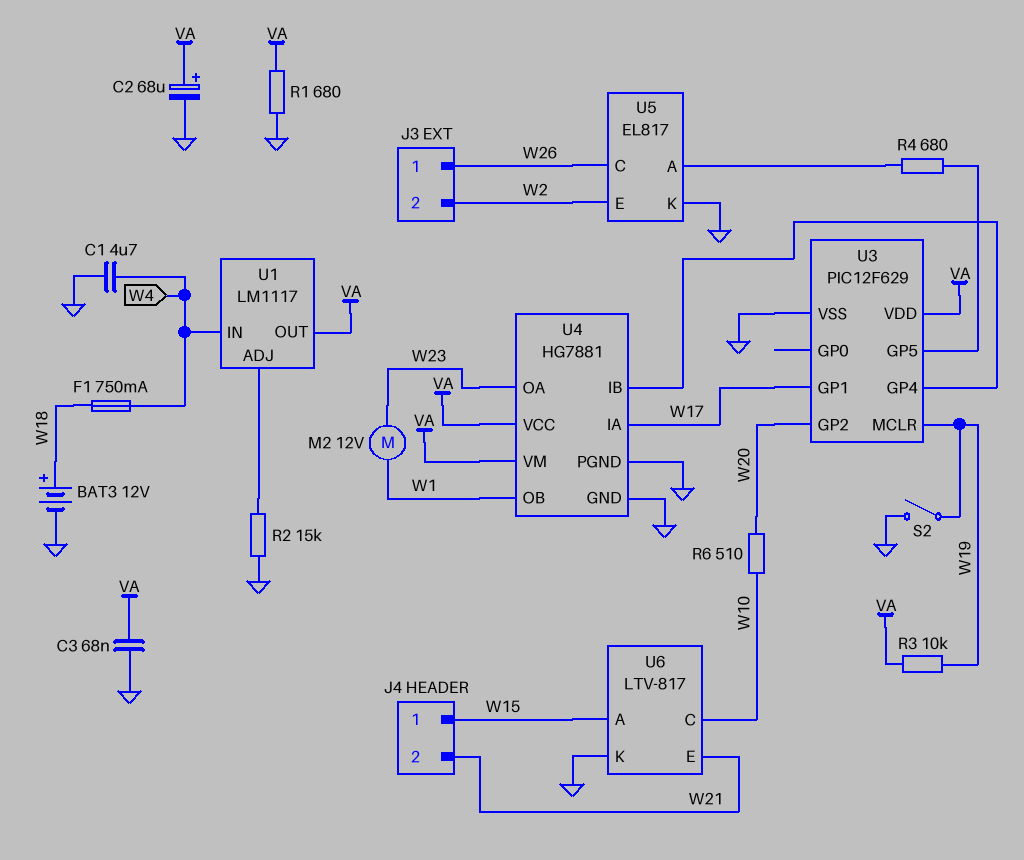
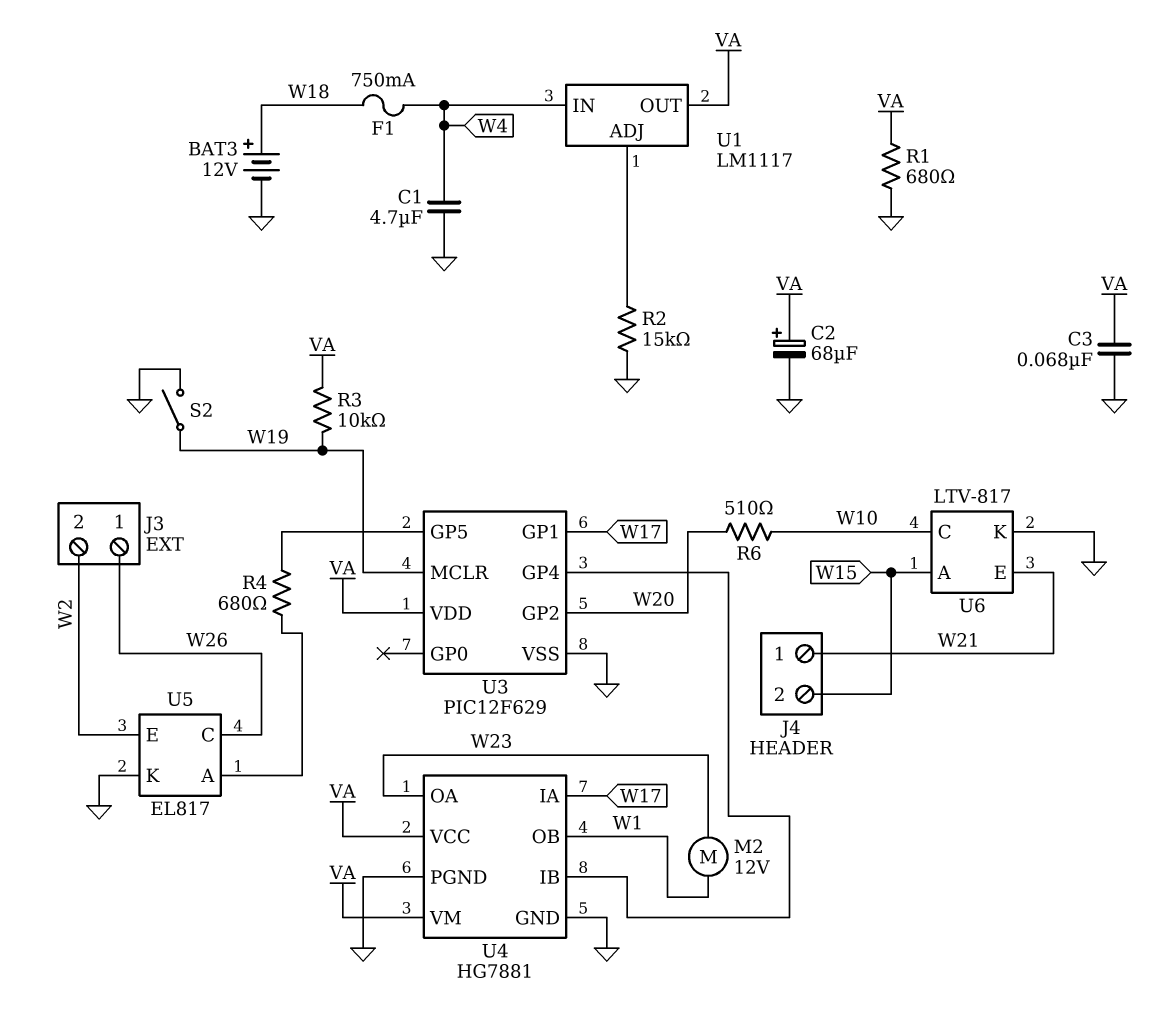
J4 pin 1: W15 -> W21
J4 pin 2: W21 -> W15

